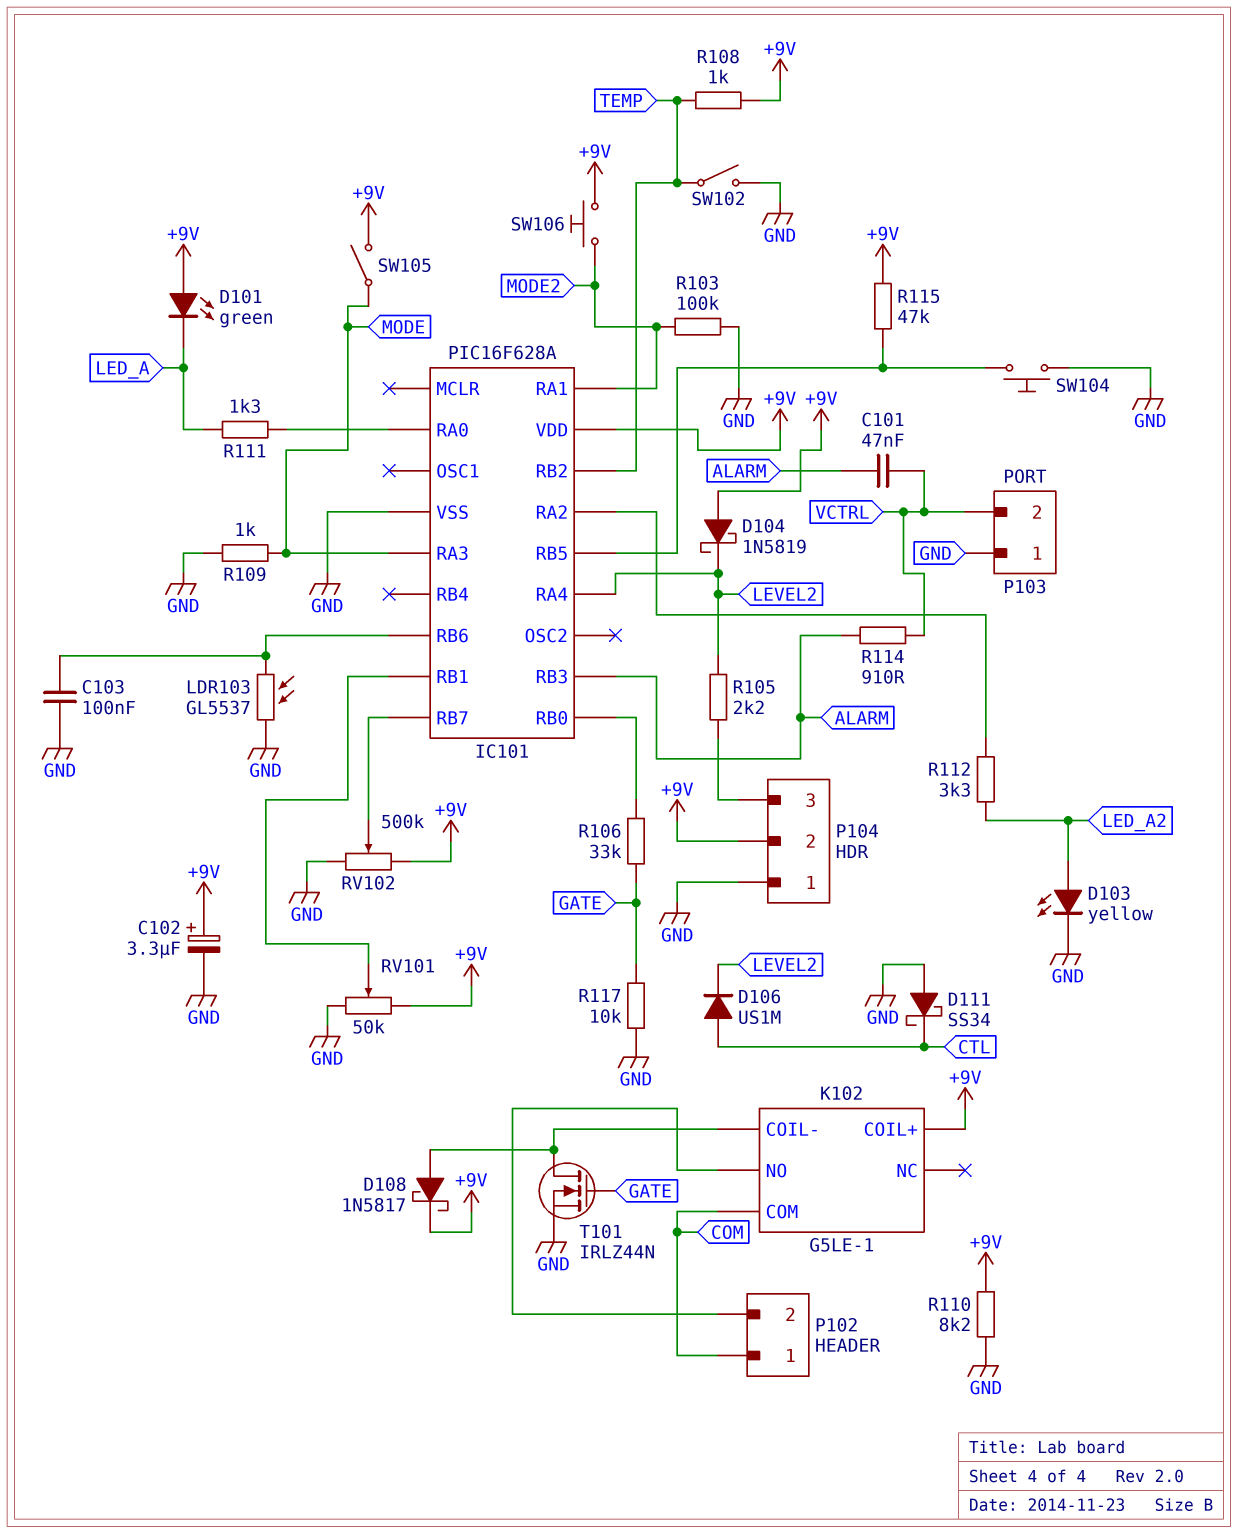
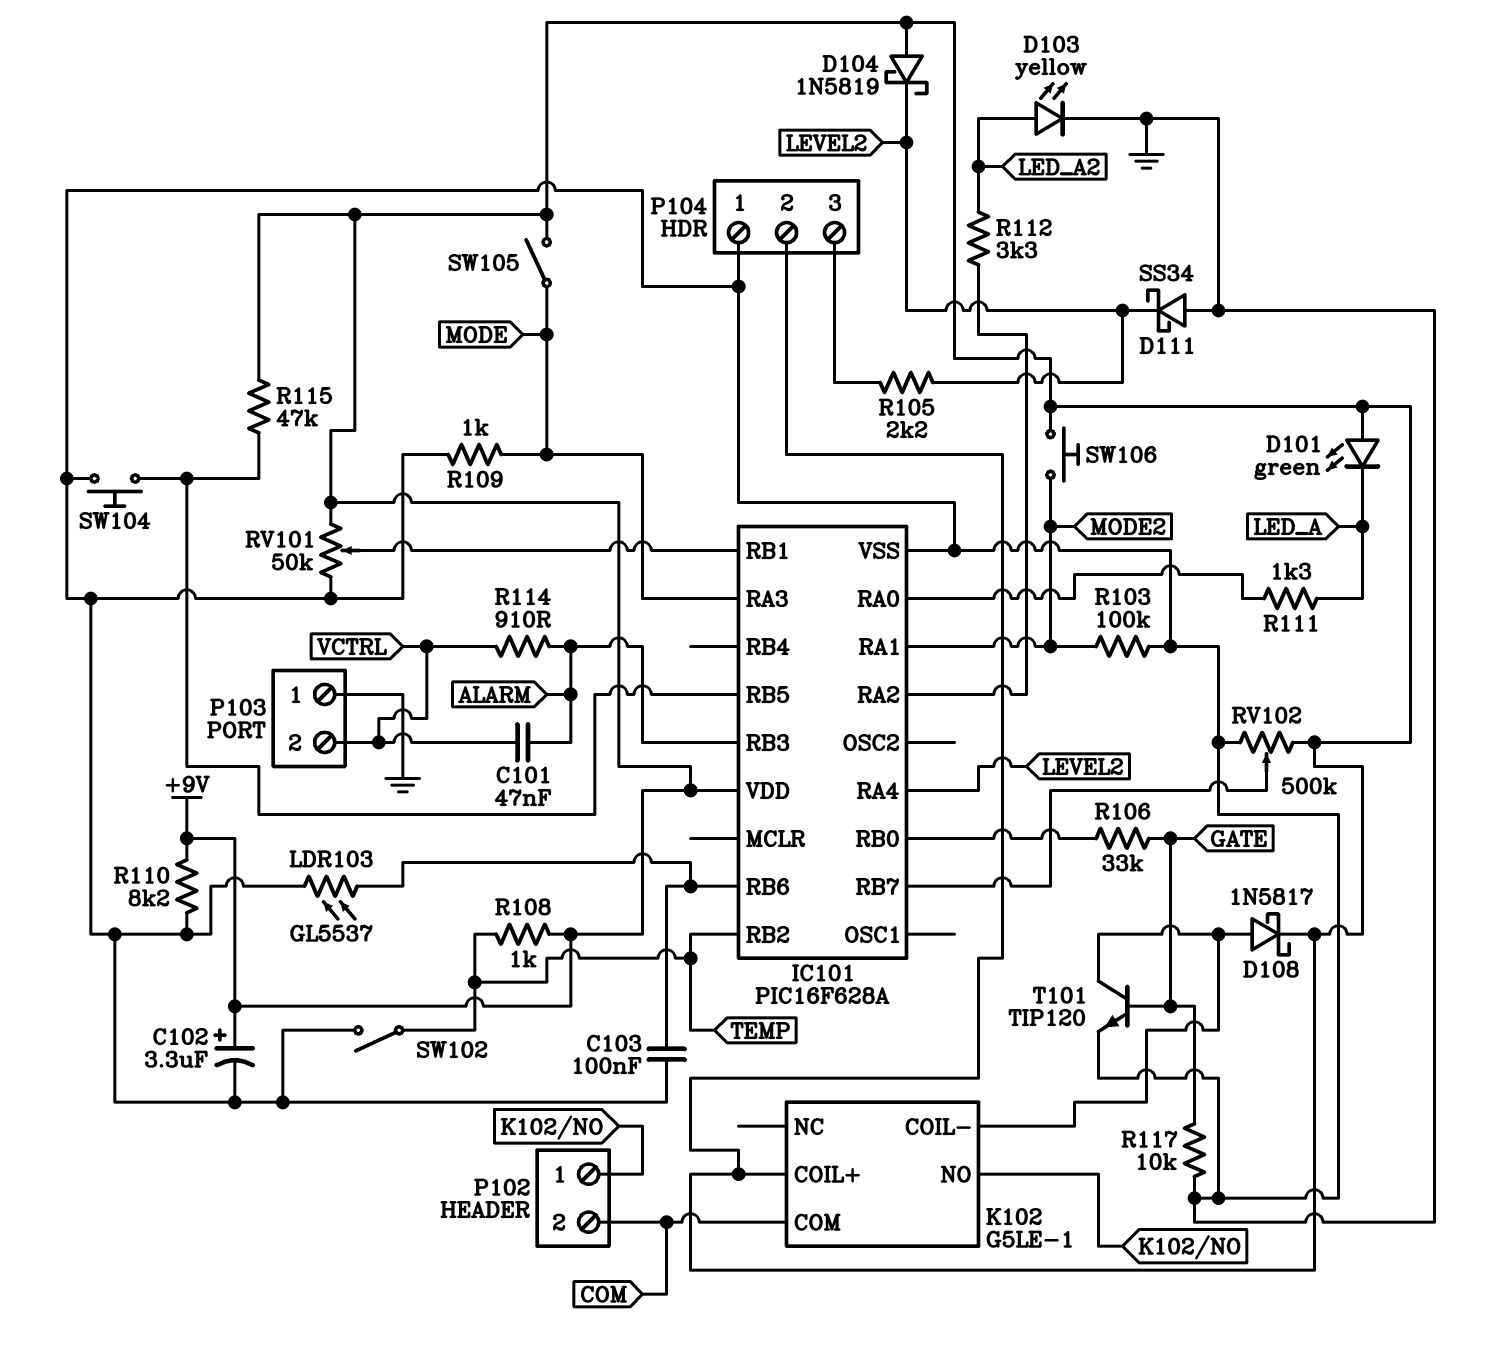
D106: diode US1M (A CTL, K LEVEL2) -> none
D111: schottky SS34 (A GND, K CTL) -> schottky SS34 (A GND, K LEVEL2)
P102 pin 1: COM -> K102/NO
P102 pin 2: K102/NO -> COM
T101: NMOS IRLZ44N (G GATE, D K102/COIL-, S GND) -> NPN TIP120 (B GATE, C K102/COIL-, E GND)

